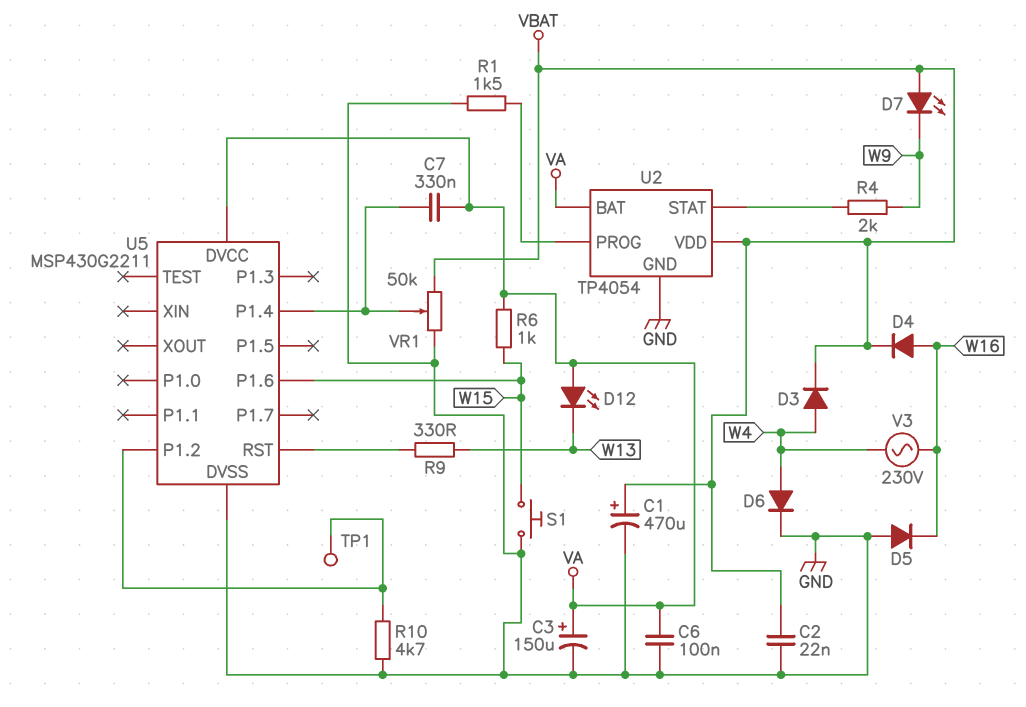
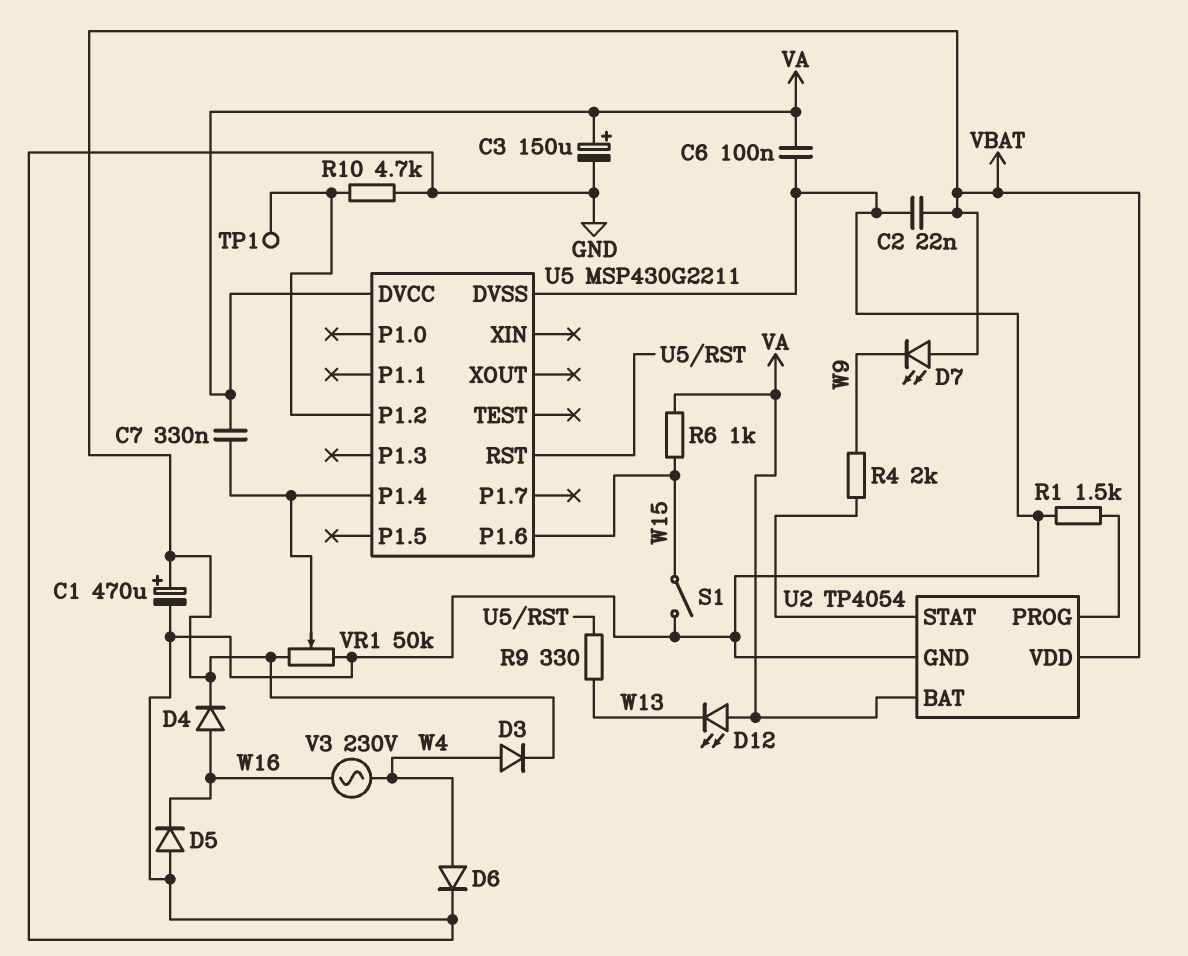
S1: button (GND, W15) -> switch (GND, W15)

